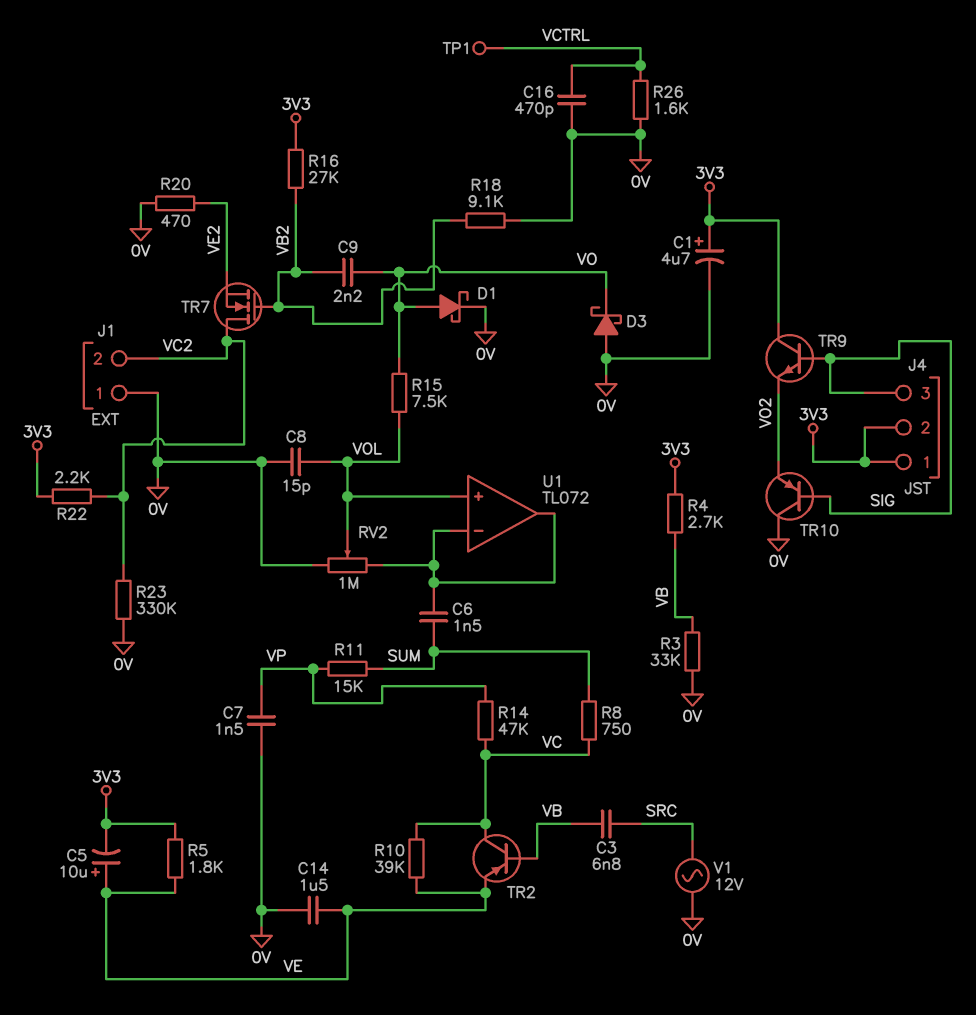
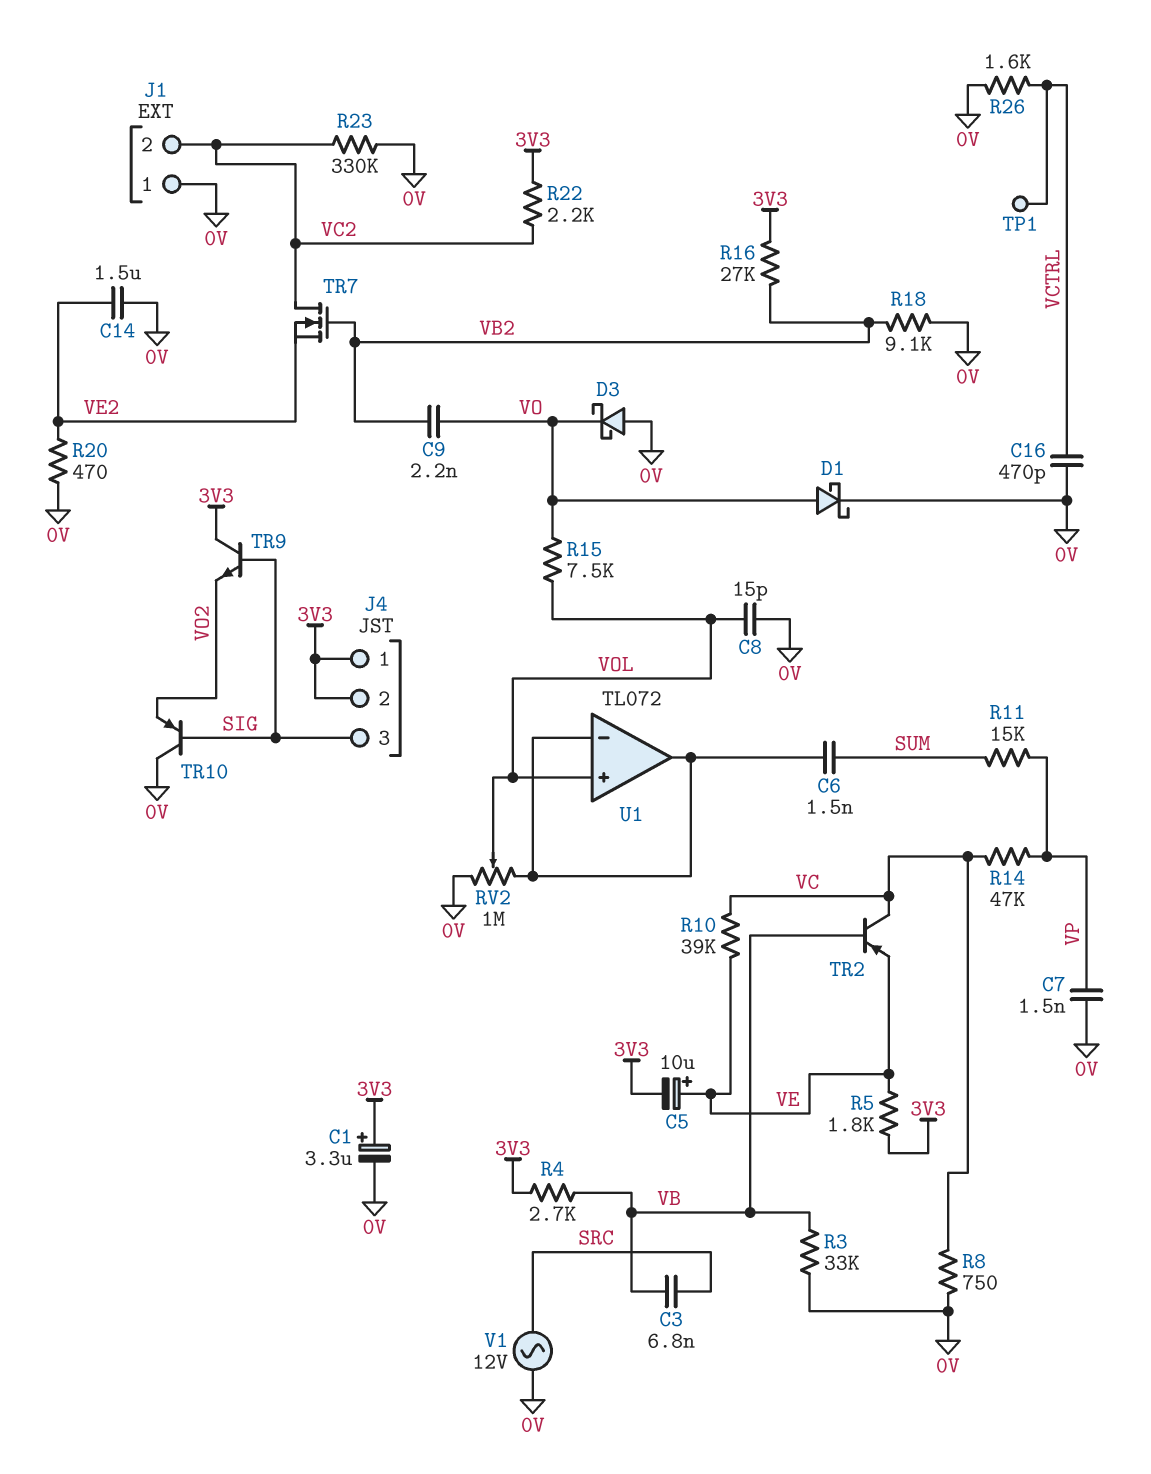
C1: 4.7uF (plus 3V3, minus 0V) -> 3.3uF (plus 3V3, minus 0V)
C14: 1.5uF (0V, VE) -> 1.5uF (0V, VE2)
R8: 750 (SUM, VC) -> 750 (0V, VC)

